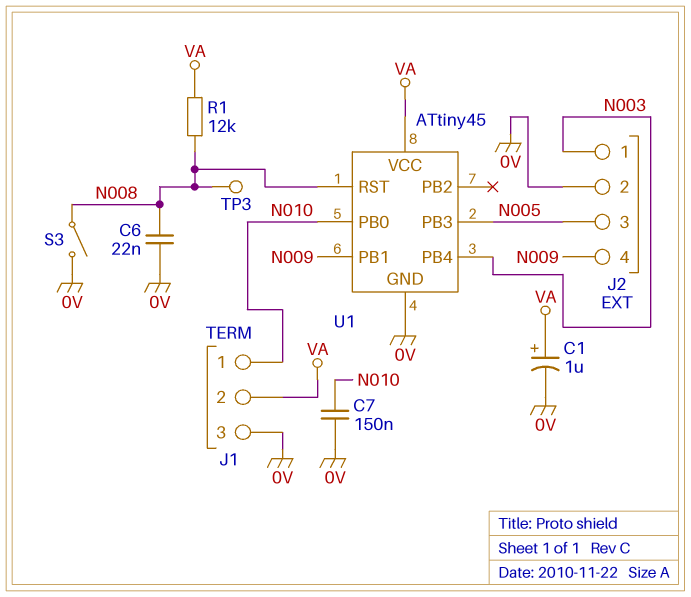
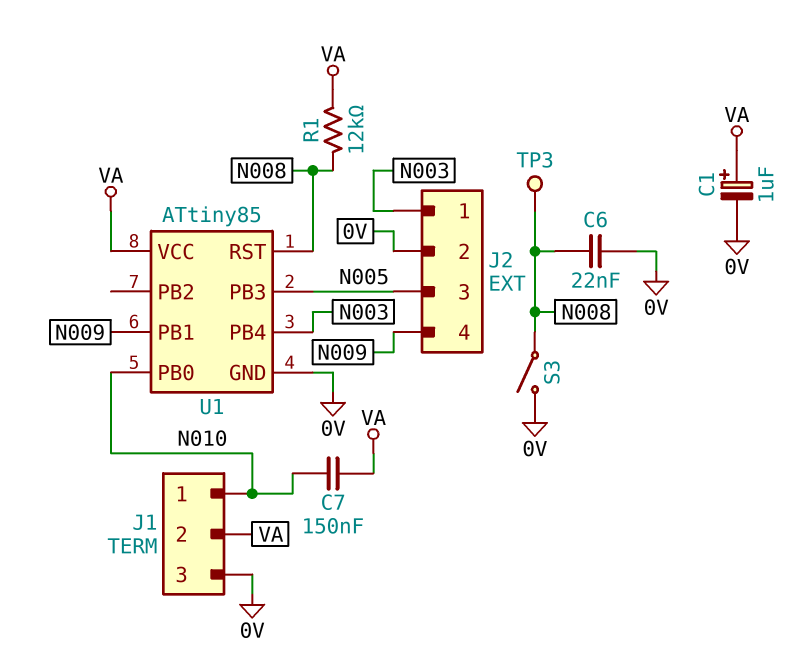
C7: 150nF (0V, N010) -> 150nF (N010, VA)
U1: ATtiny45 -> ATtiny85

